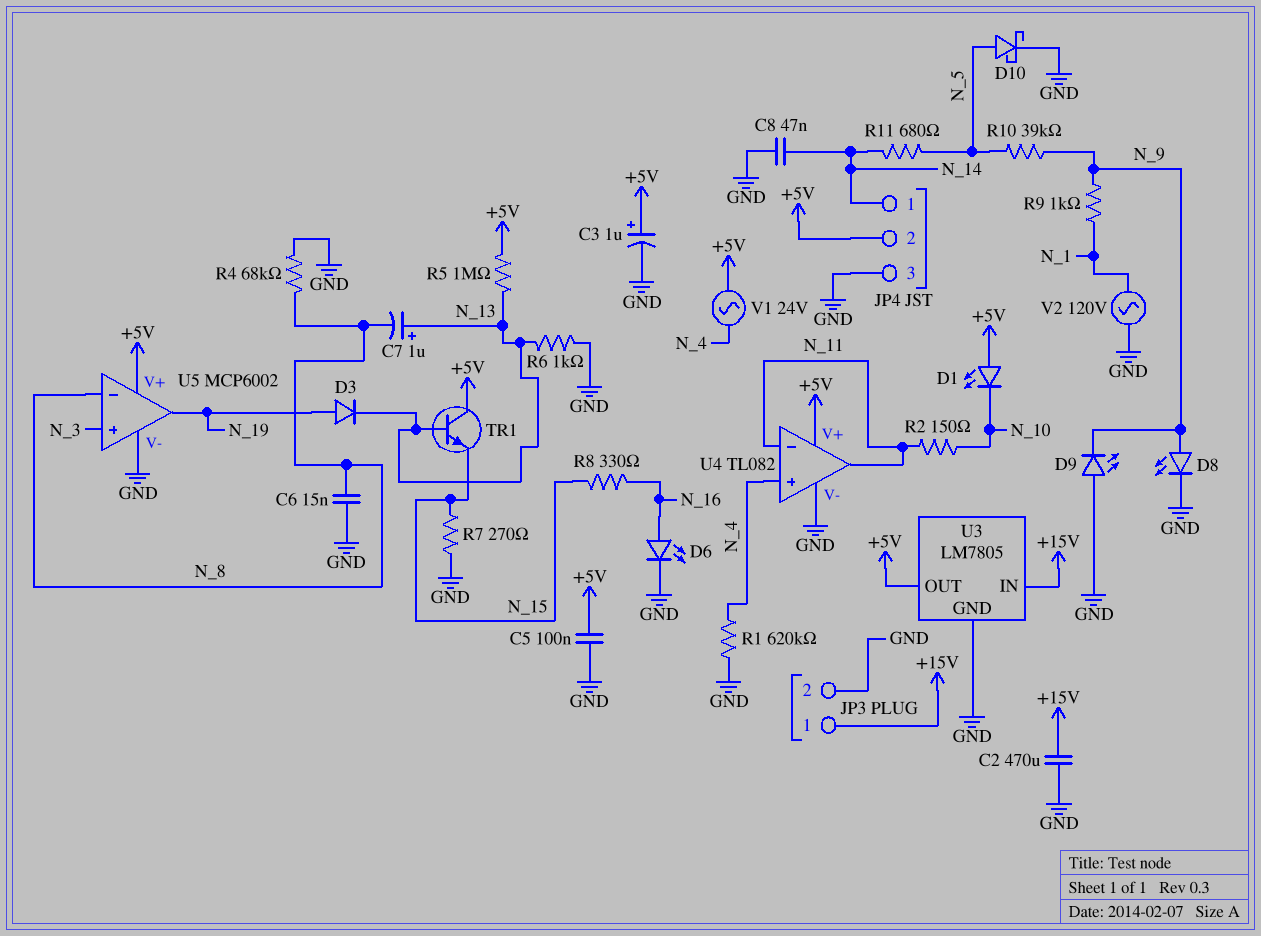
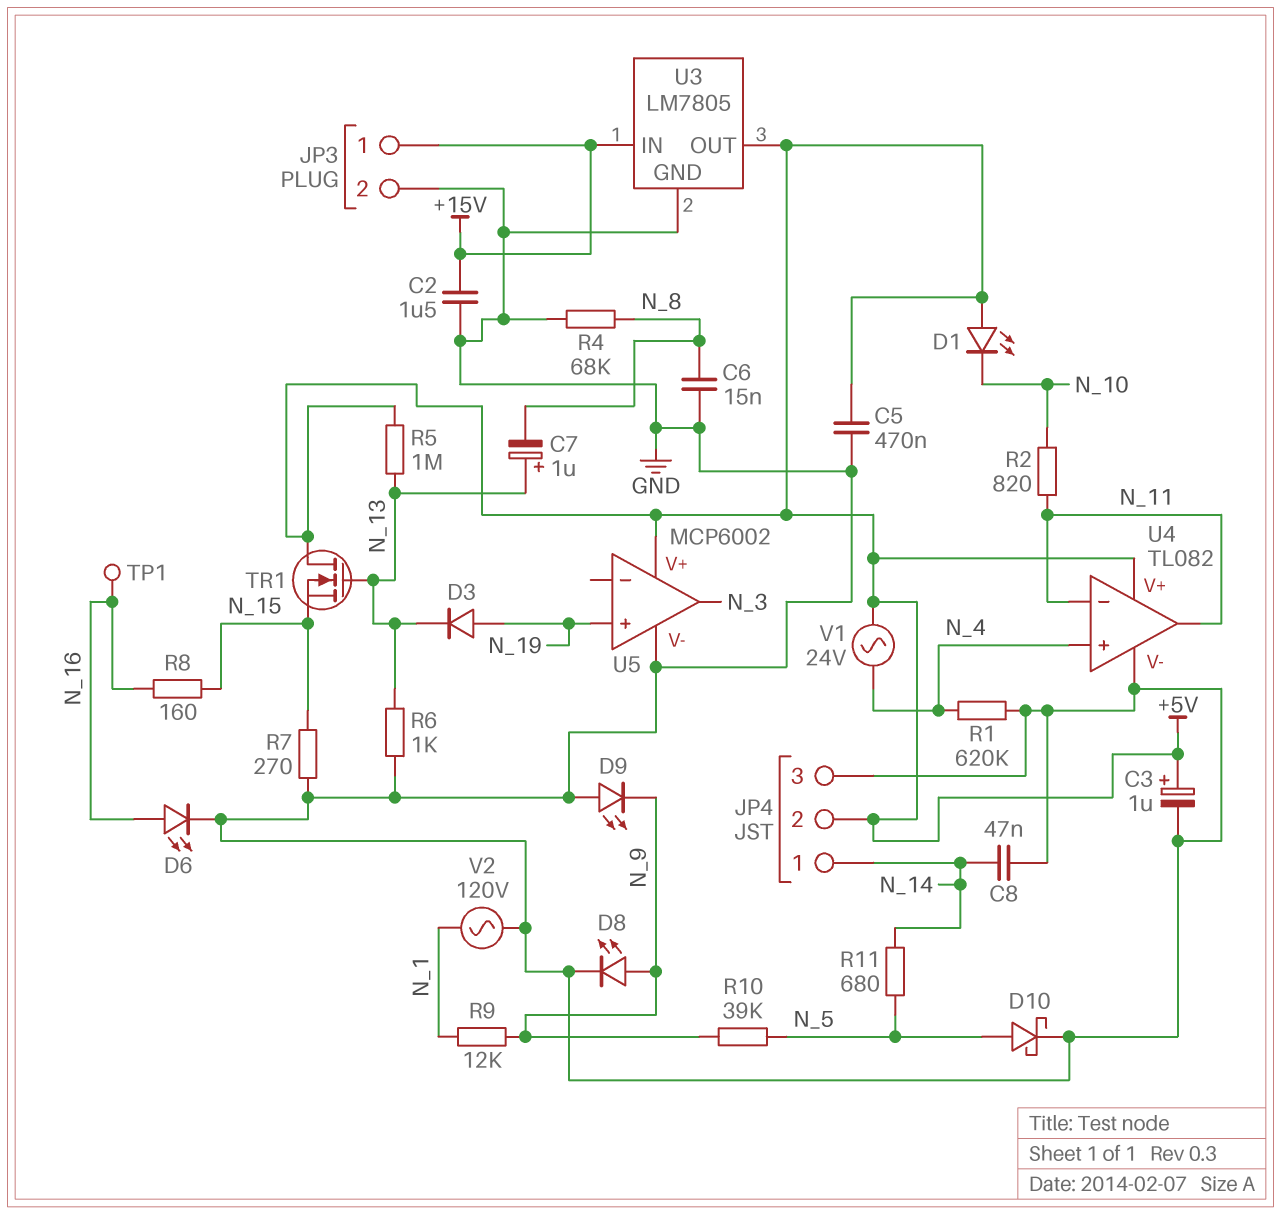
C2: 470uF (+15V, GND) -> 1.5uF (+15V, GND)
C5: 100nF (+5V, GND) -> 470nF (+5V, GND)
R2: 150 (N_10, N_11) -> 820 (N_10, N_11)
R8: 330 (N_15, N_16) -> 160 (N_15, N_16)
R9: 1k (N_1, N_9) -> 12k (N_1, N_9)
TP1: none -> test point (N_16)
TR1: NPN (B N_13, C +5V, E N_15) -> NMOS (G N_13, D +5V, S N_15)
U5 pin in+: N_3 -> N_19
U5 pin in-: N_8 -> none
U5 pin out: N_19 -> N_3

